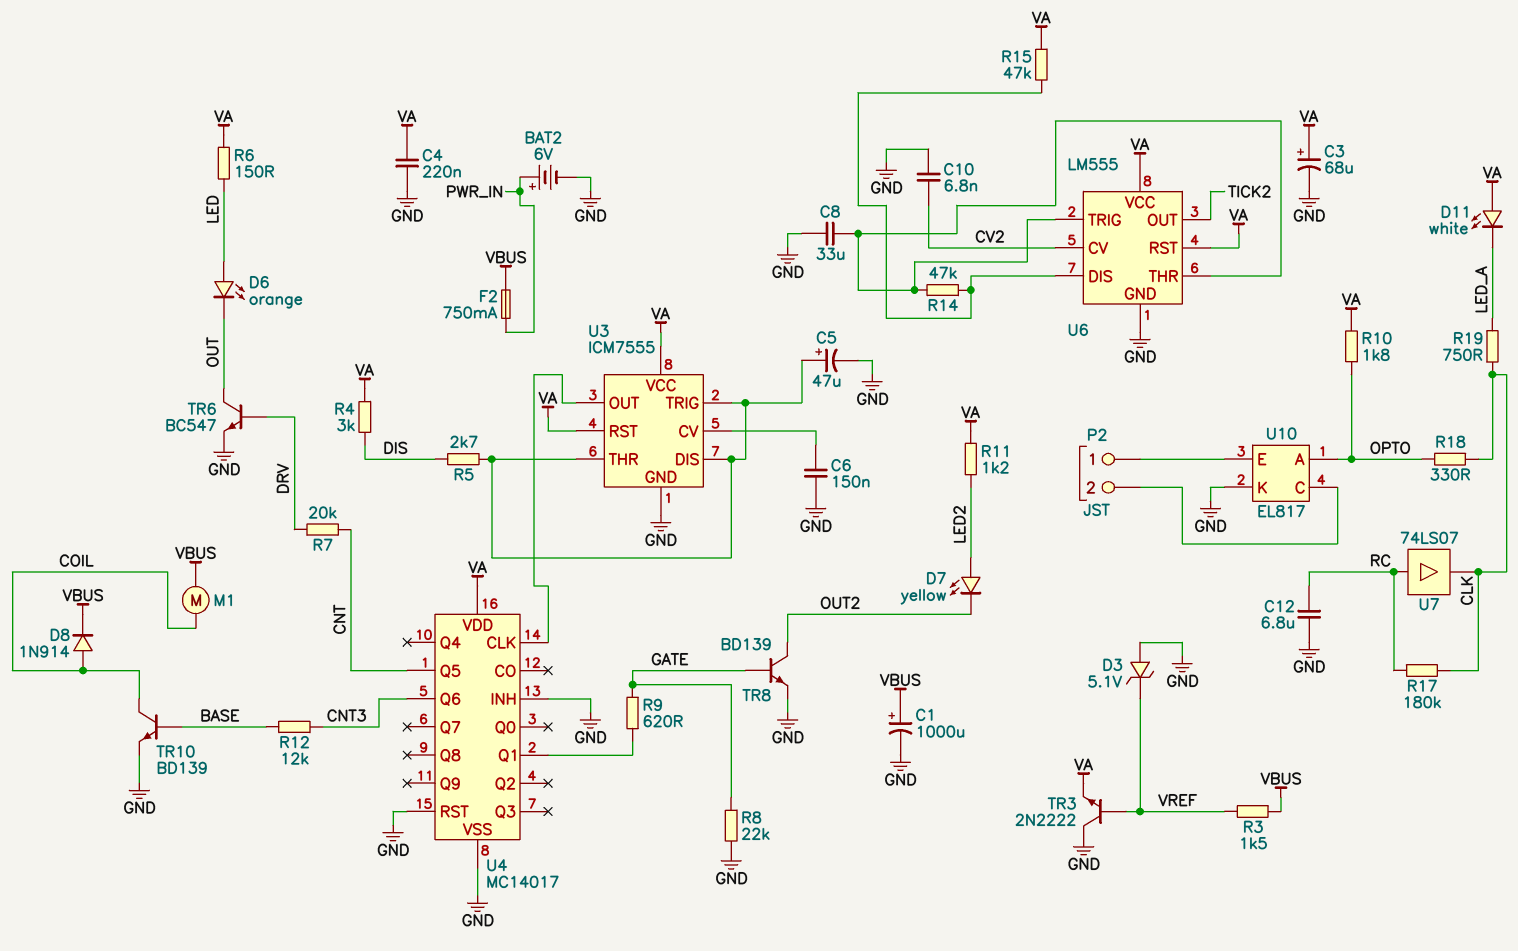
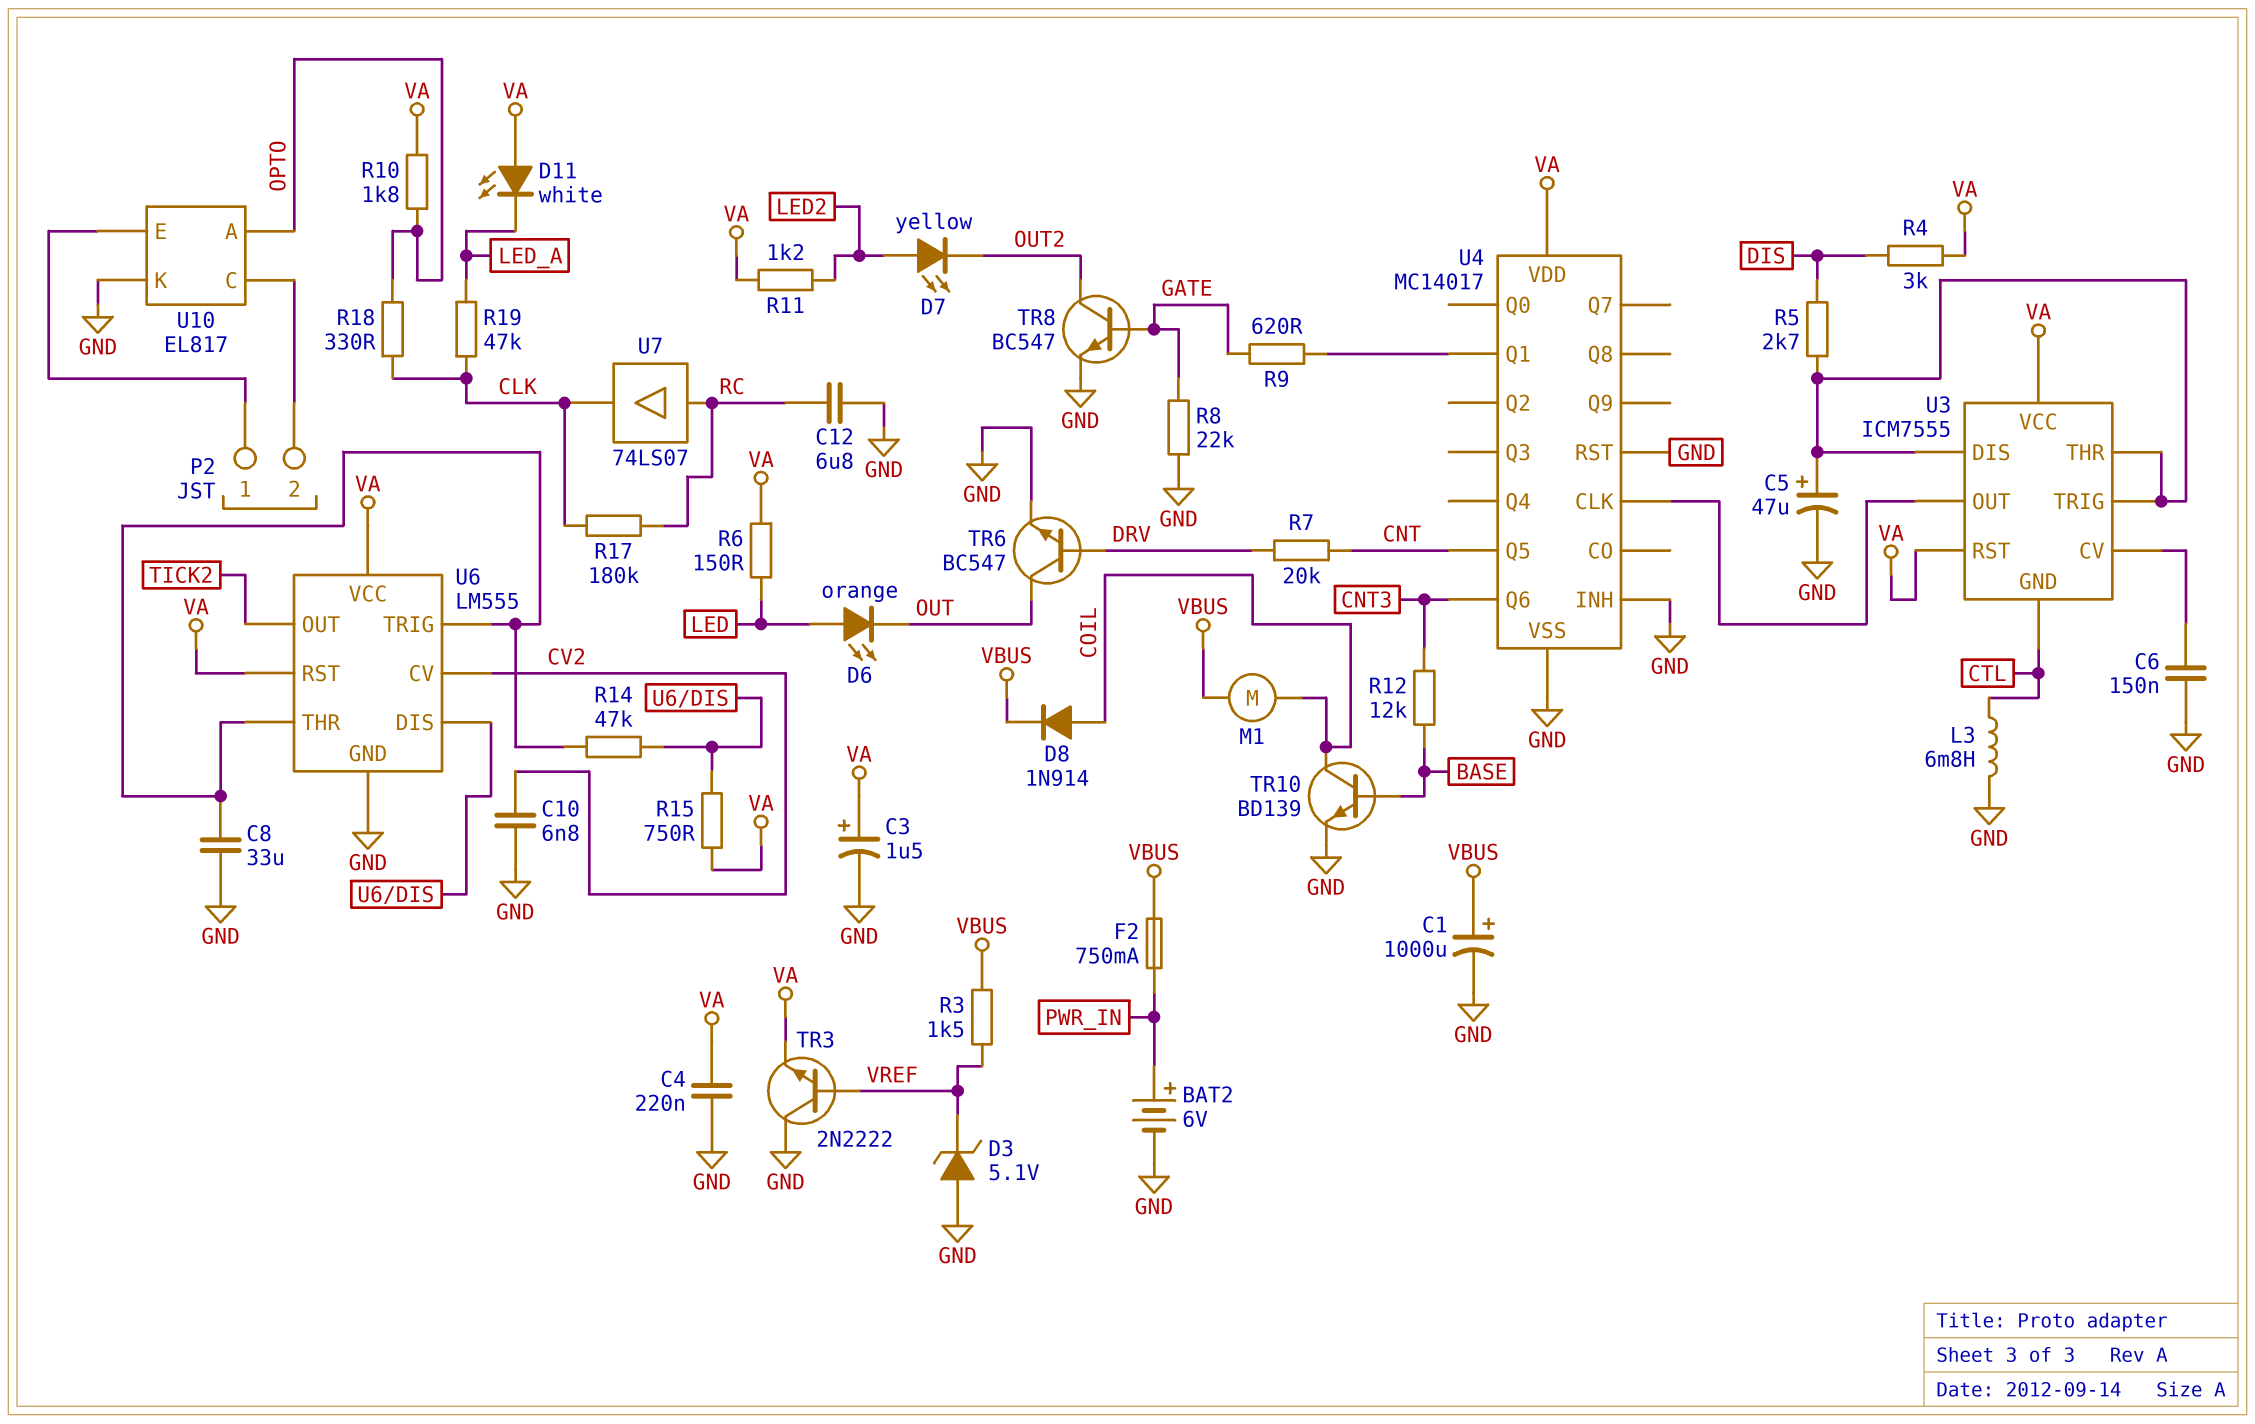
C3: 68uF (plus VA, minus GND) -> 1.5uF (plus VA, minus GND)
L3: none -> 6.8mH (CTL, GND)
R15: 47k (U6/DIS, VA) -> 750 (U6/DIS, VA)
R19: 750 (CLK, LED_A) -> 47k (CLK, LED_A)
TR8: NPN BD139 (B GATE, C OUT2, E GND) -> NPN BC547 (B GATE, C OUT2, E GND)
U3 pin GND: GND -> CTL

